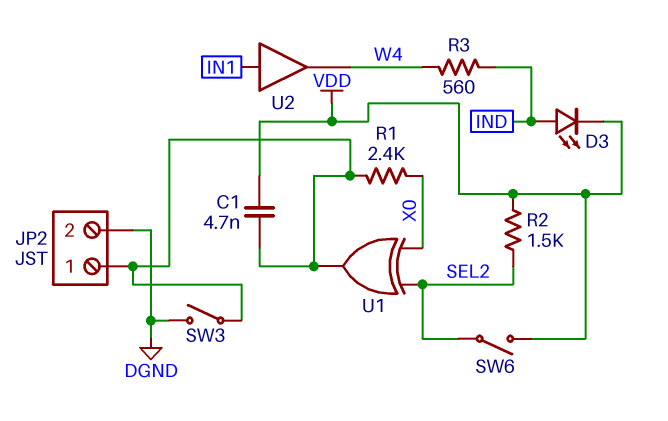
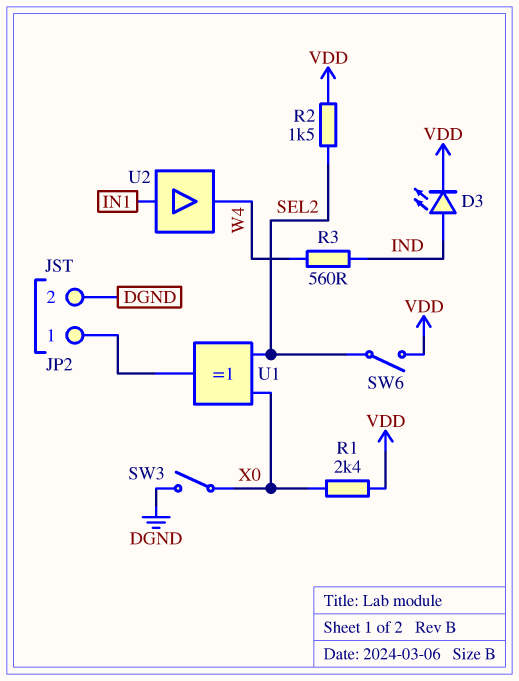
C1: 4.7nF (JP2/1, VDD) -> none
R1: 2.4k (JP2/1, X0) -> 2.4k (VDD, X0)
SW3: switch (DGND, JP2/1) -> switch (DGND, X0)

